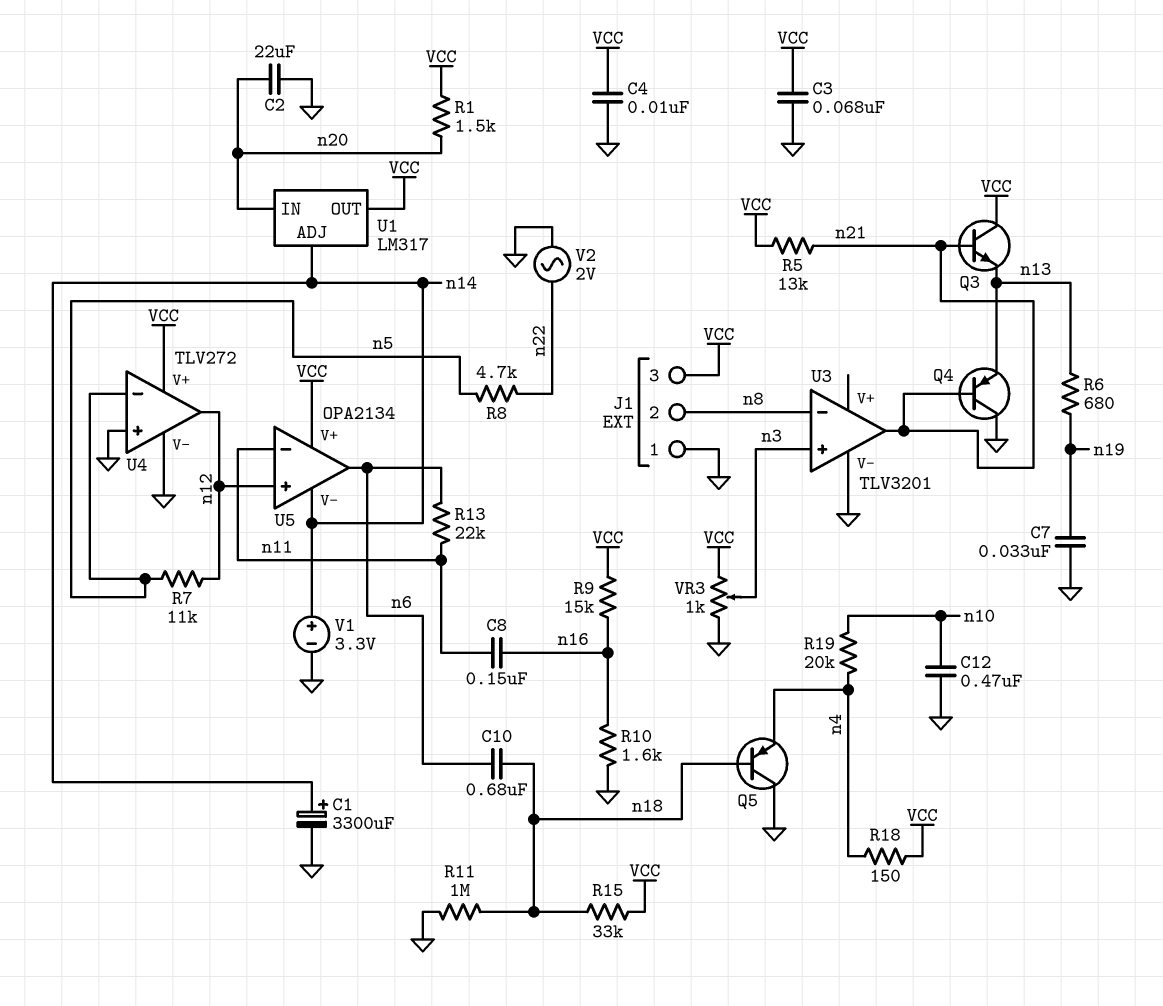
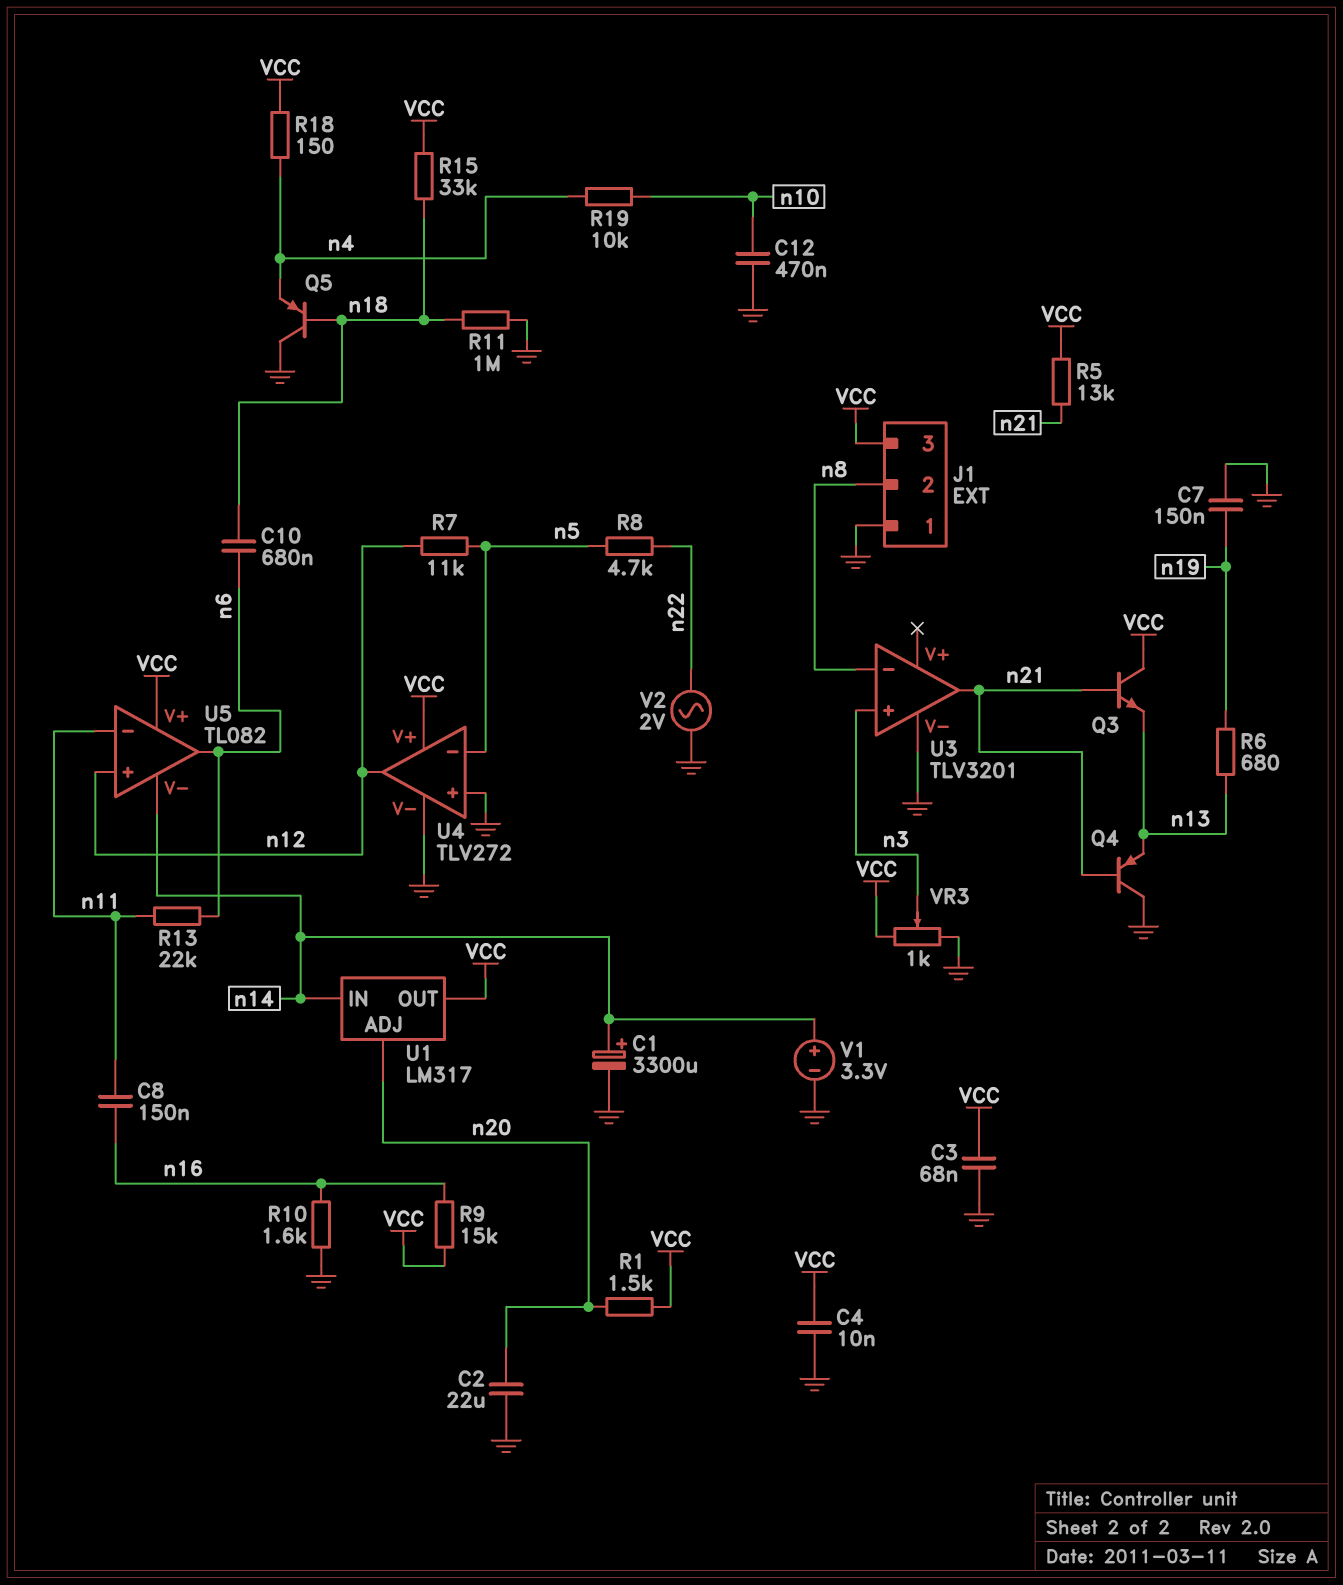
C7: 33nF (GND, n19) -> 150nF (GND, n19)
R19: 20k (n4, n10) -> 10k (n4, n10)
U1 pin ADJ: n14 -> n20
U1 pin IN: n20 -> n14
U5: OPA2134 -> TL082

